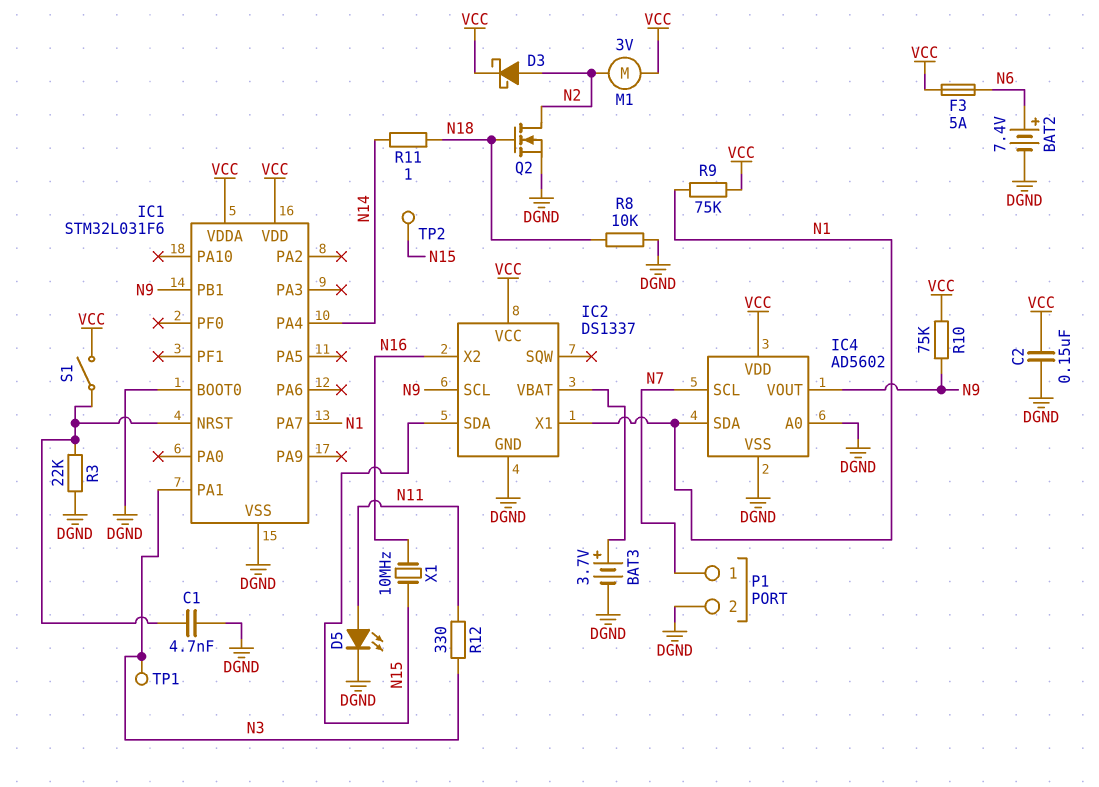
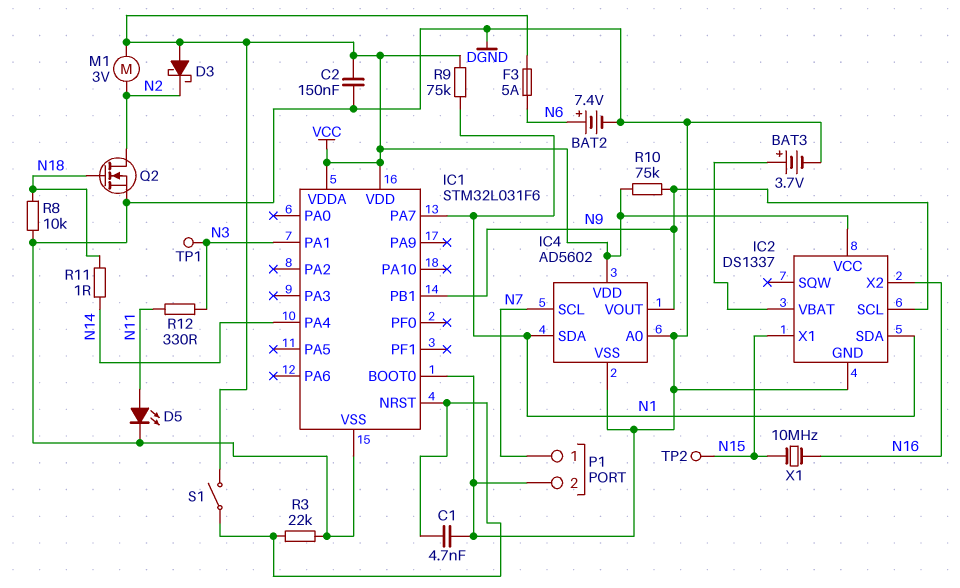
D3: schottky (A N2, K VCC) -> schottky (A VCC, K N2)
IC2 pin SDA: N15 -> N1
IC2 pin X1: N1 -> N15

